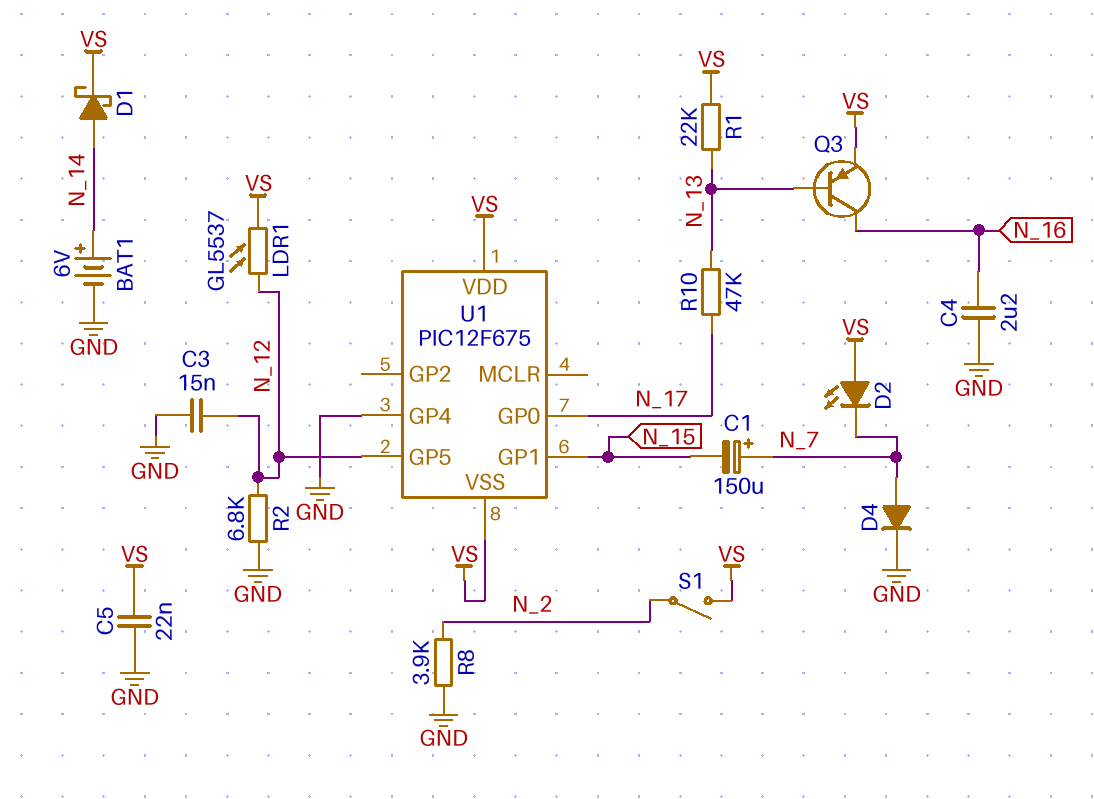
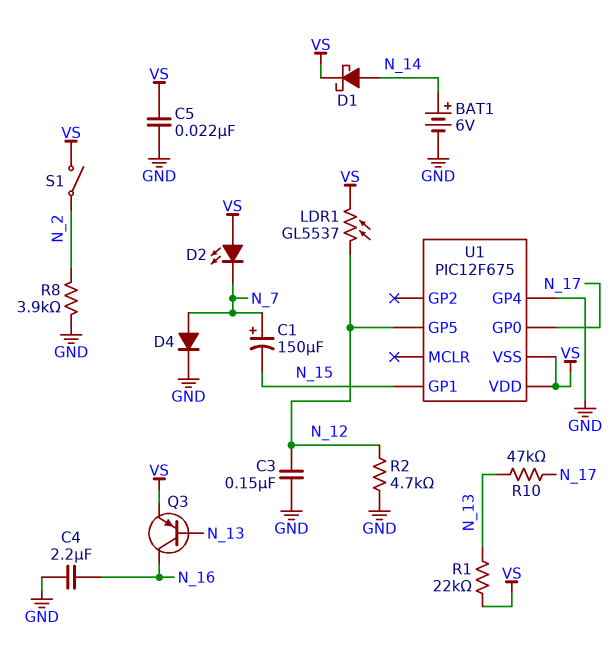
C3: 15nF (GND, N_12) -> 150nF (GND, N_12)
R2: 6.8k (GND, N_12) -> 4.7k (GND, N_12)

